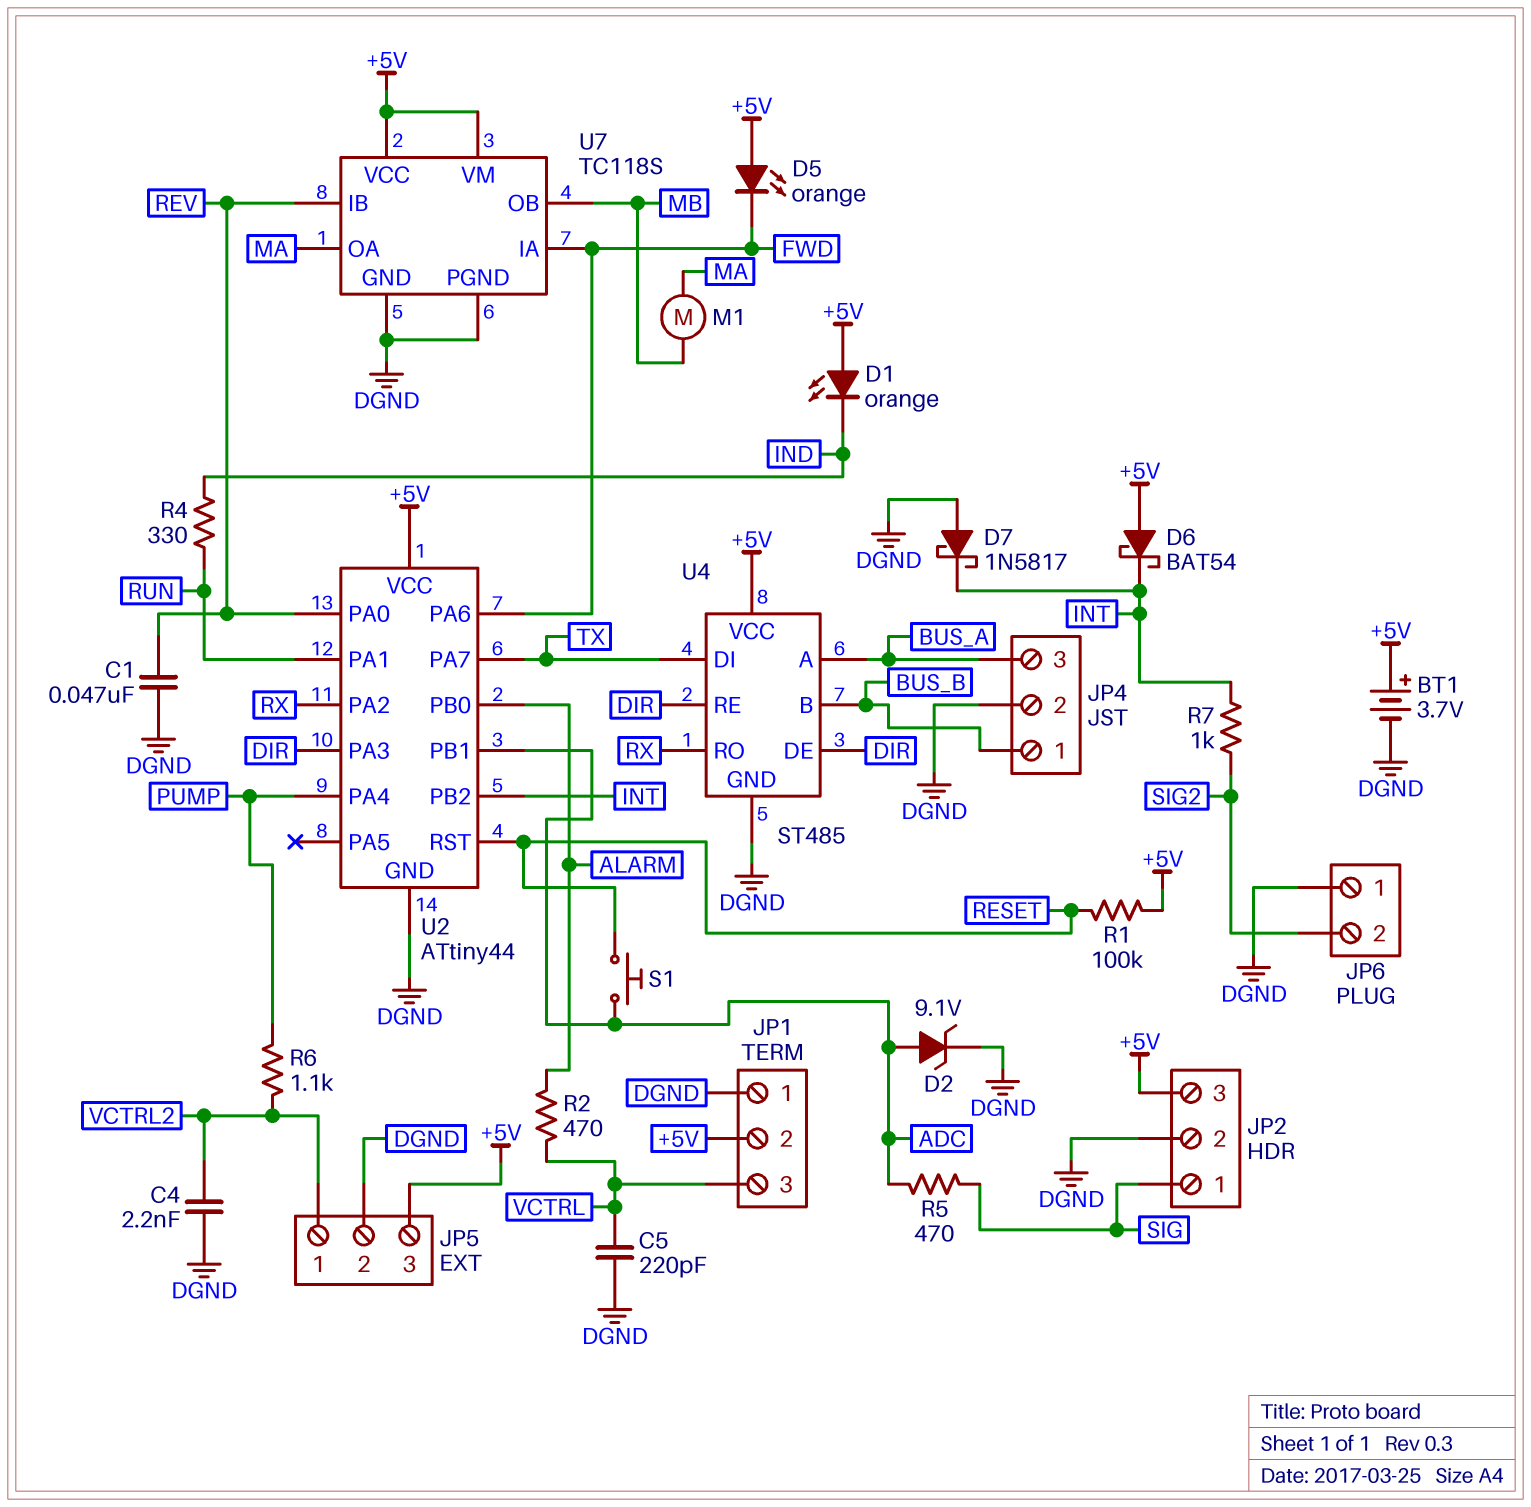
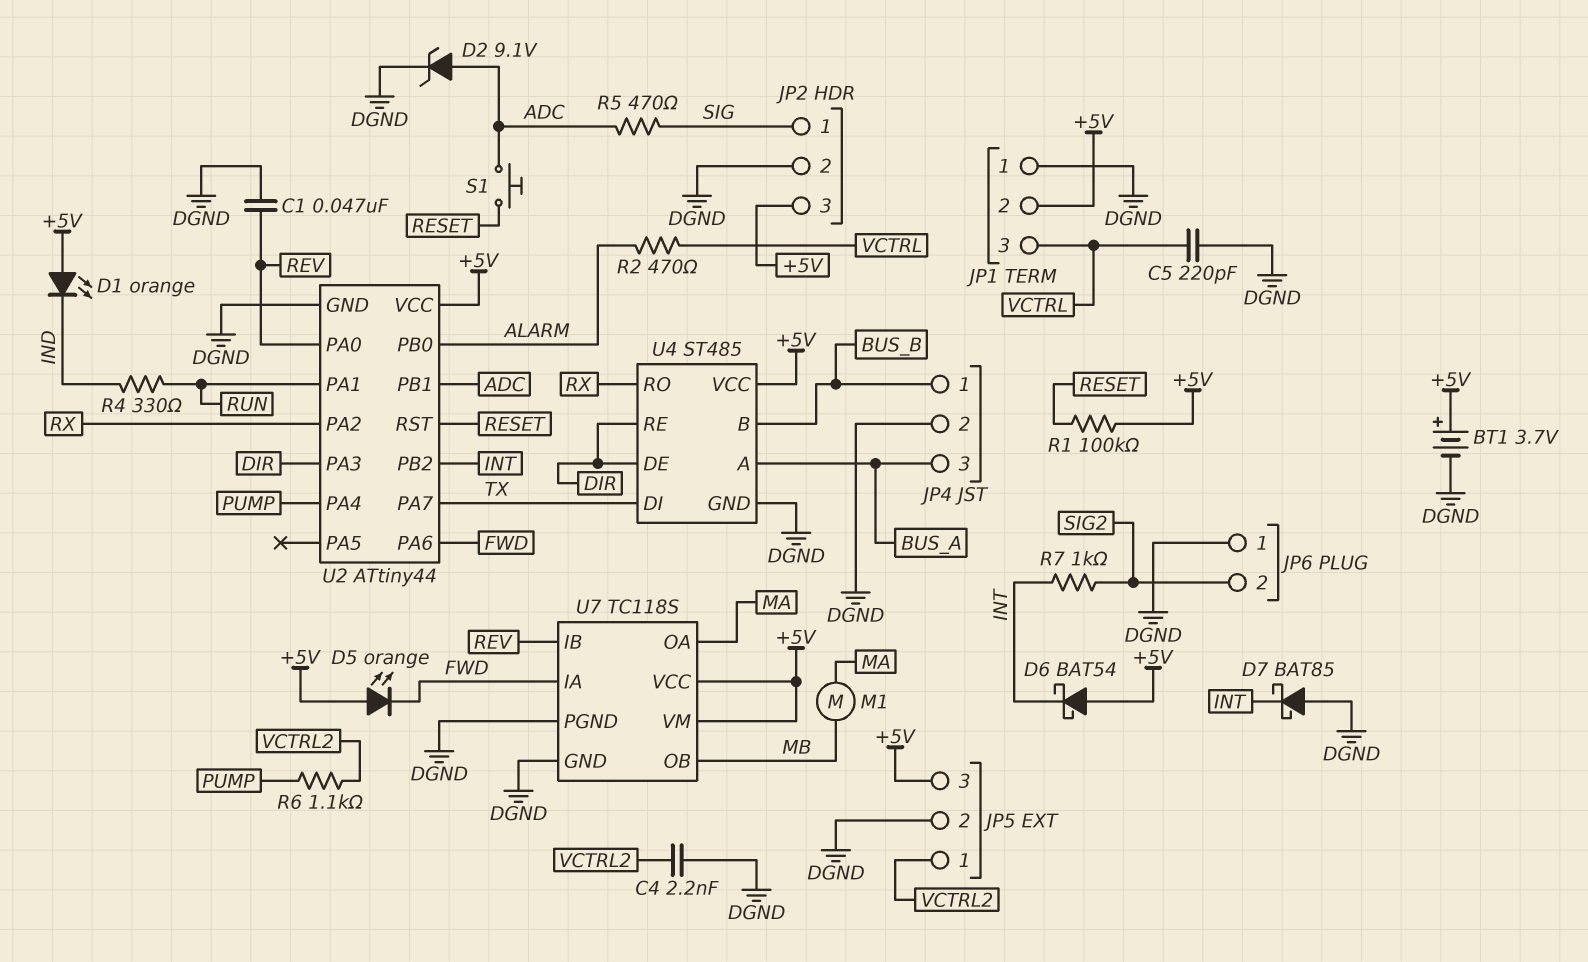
D7: schottky 1N5817 (A DGND, K INT) -> schottky BAT85 (A DGND, K INT)

